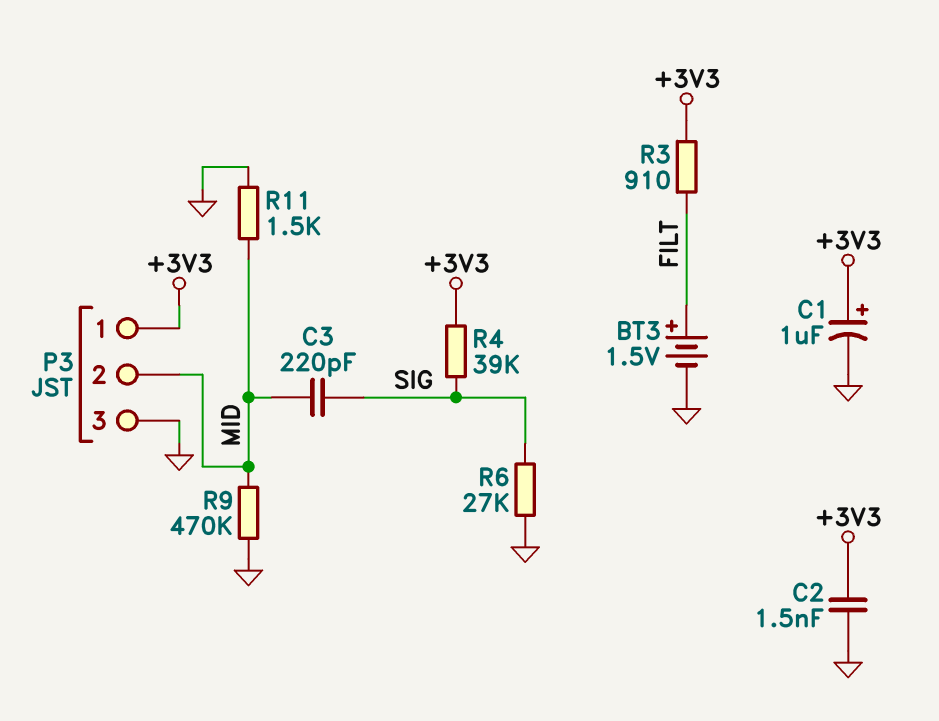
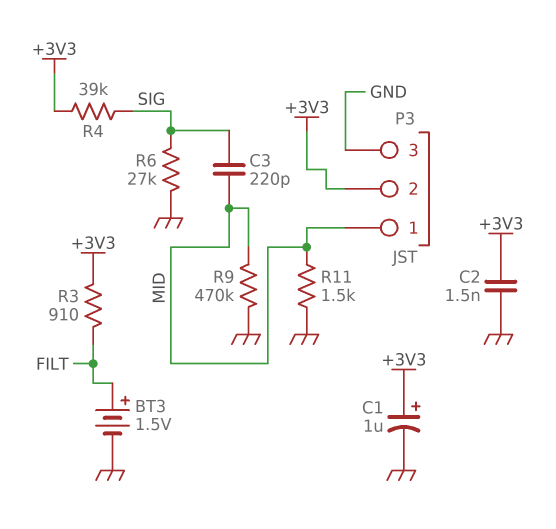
P3 pin 1: +3V3 -> MID
P3 pin 2: MID -> +3V3

